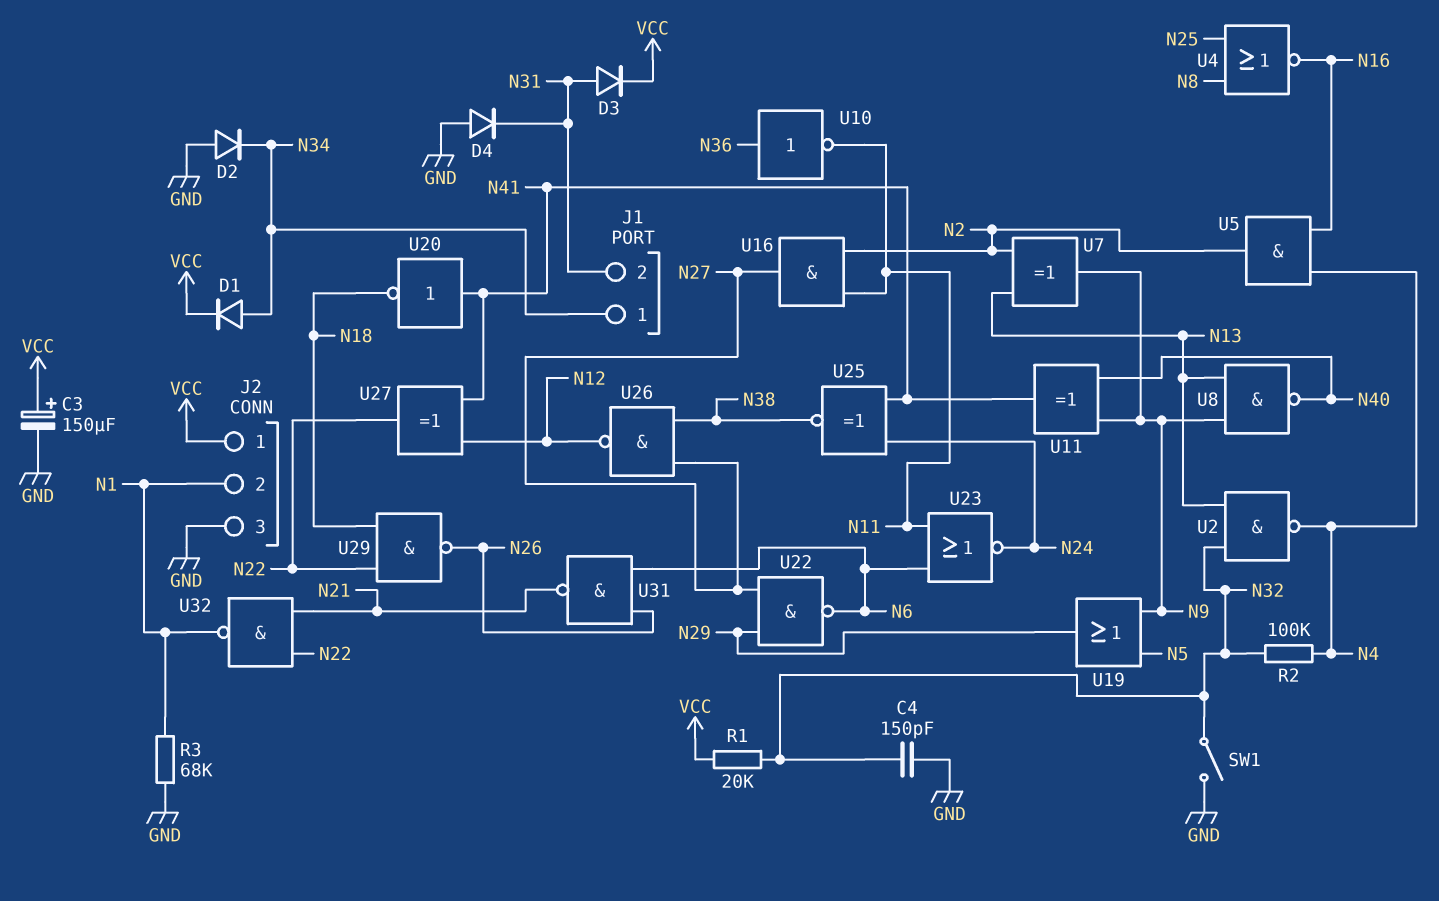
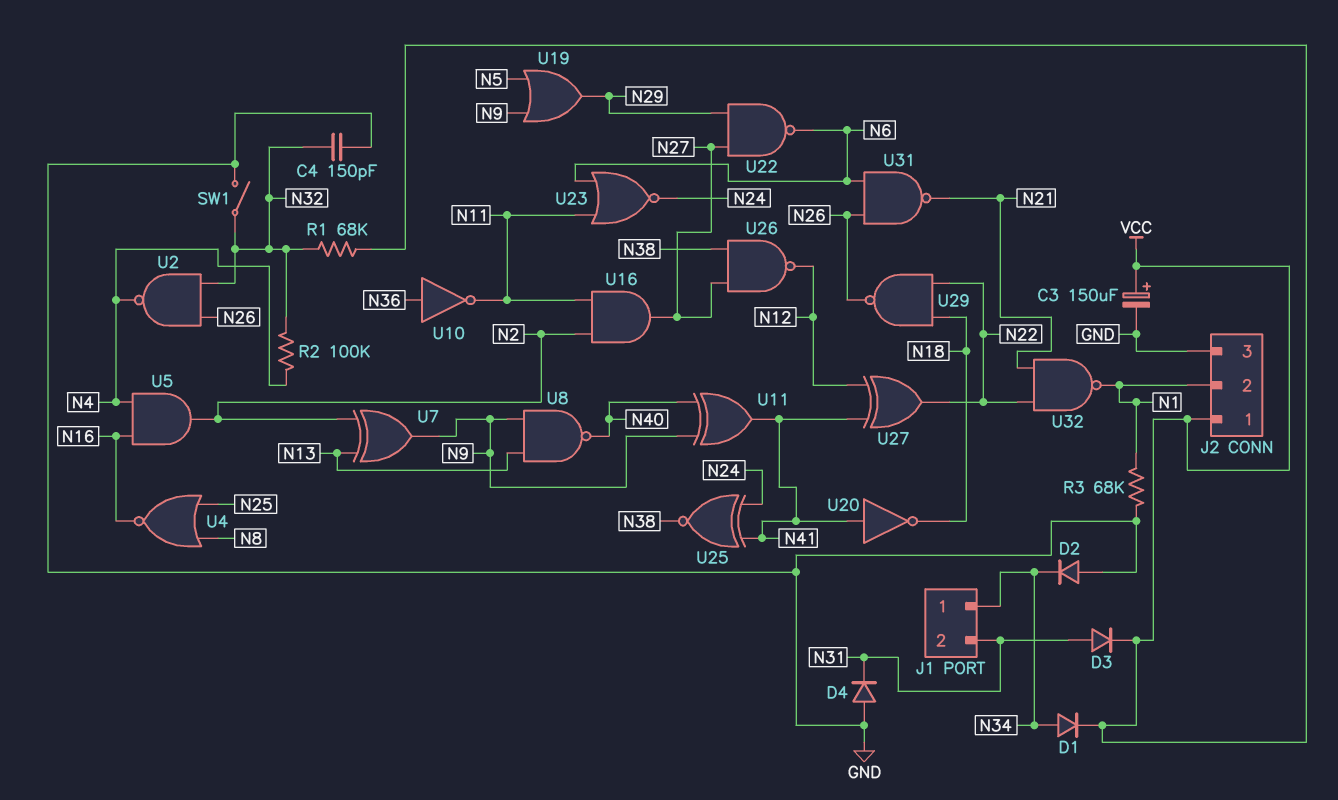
R1: 20k (N32, VCC) -> 68k (N32, VCC)
U2: NAND (in N13, in N32, out N4) -> NAND (in N26, in N32, out N4)

